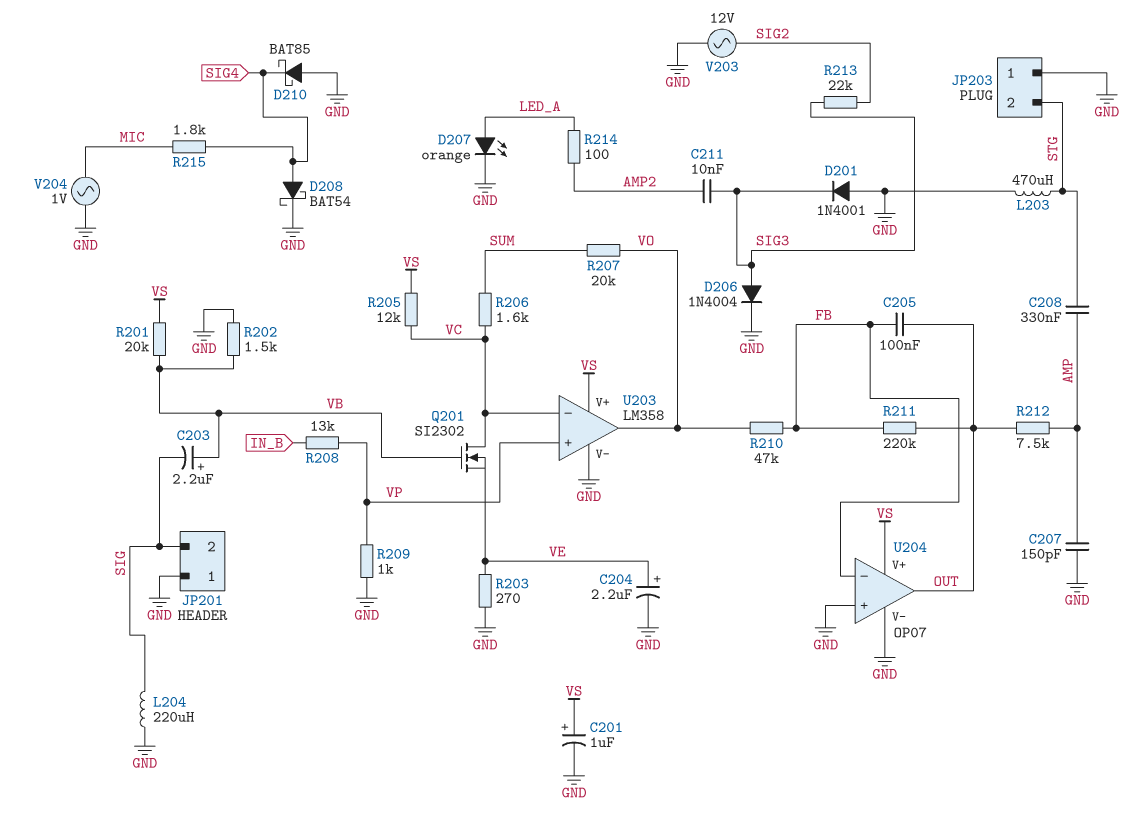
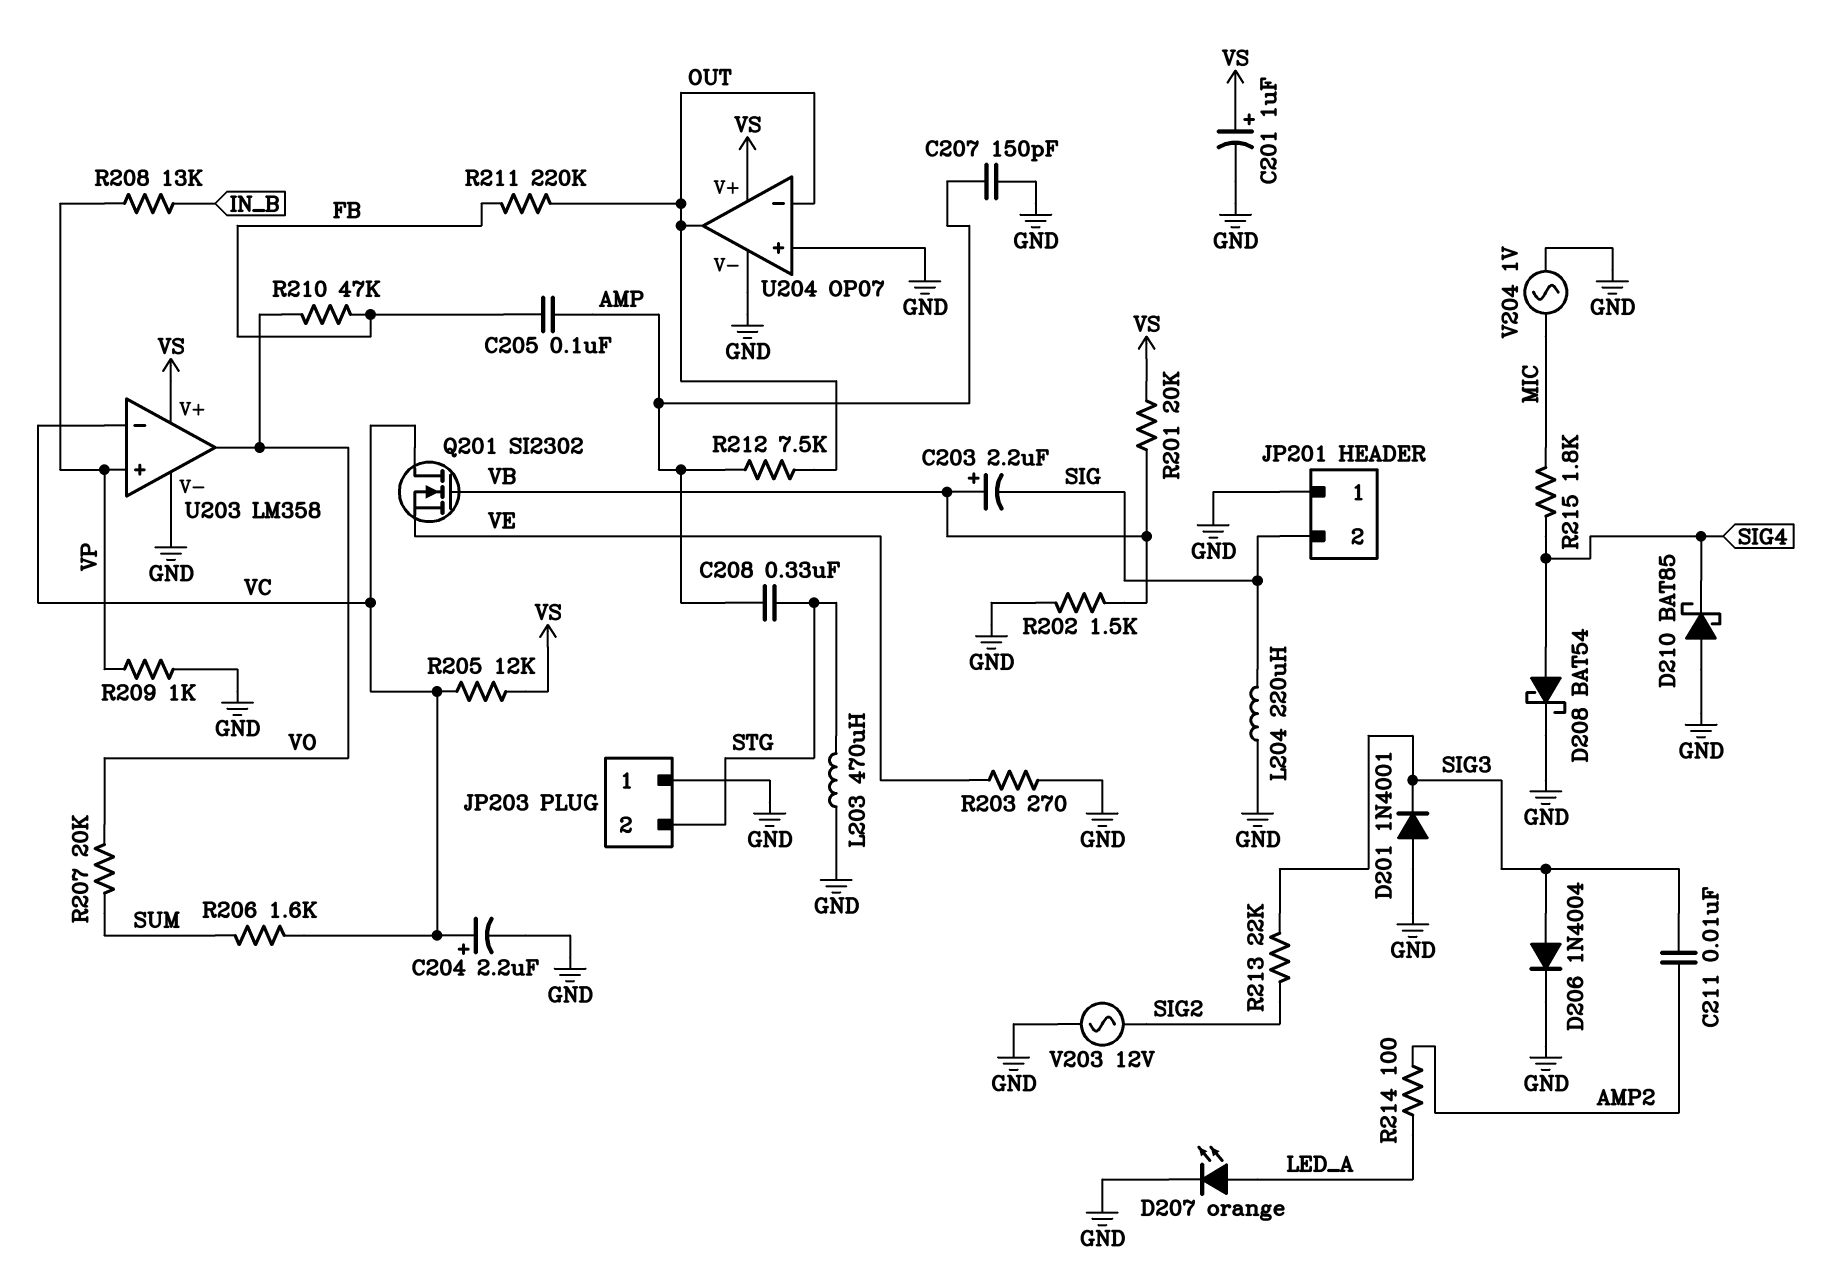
C204: 2.2uF (plus VE, minus GND) -> 2.2uF (plus VC, minus GND)
C205: 100nF (FB, OUT) -> 100nF (AMP, FB)
U204 pin in-: FB -> OUT

